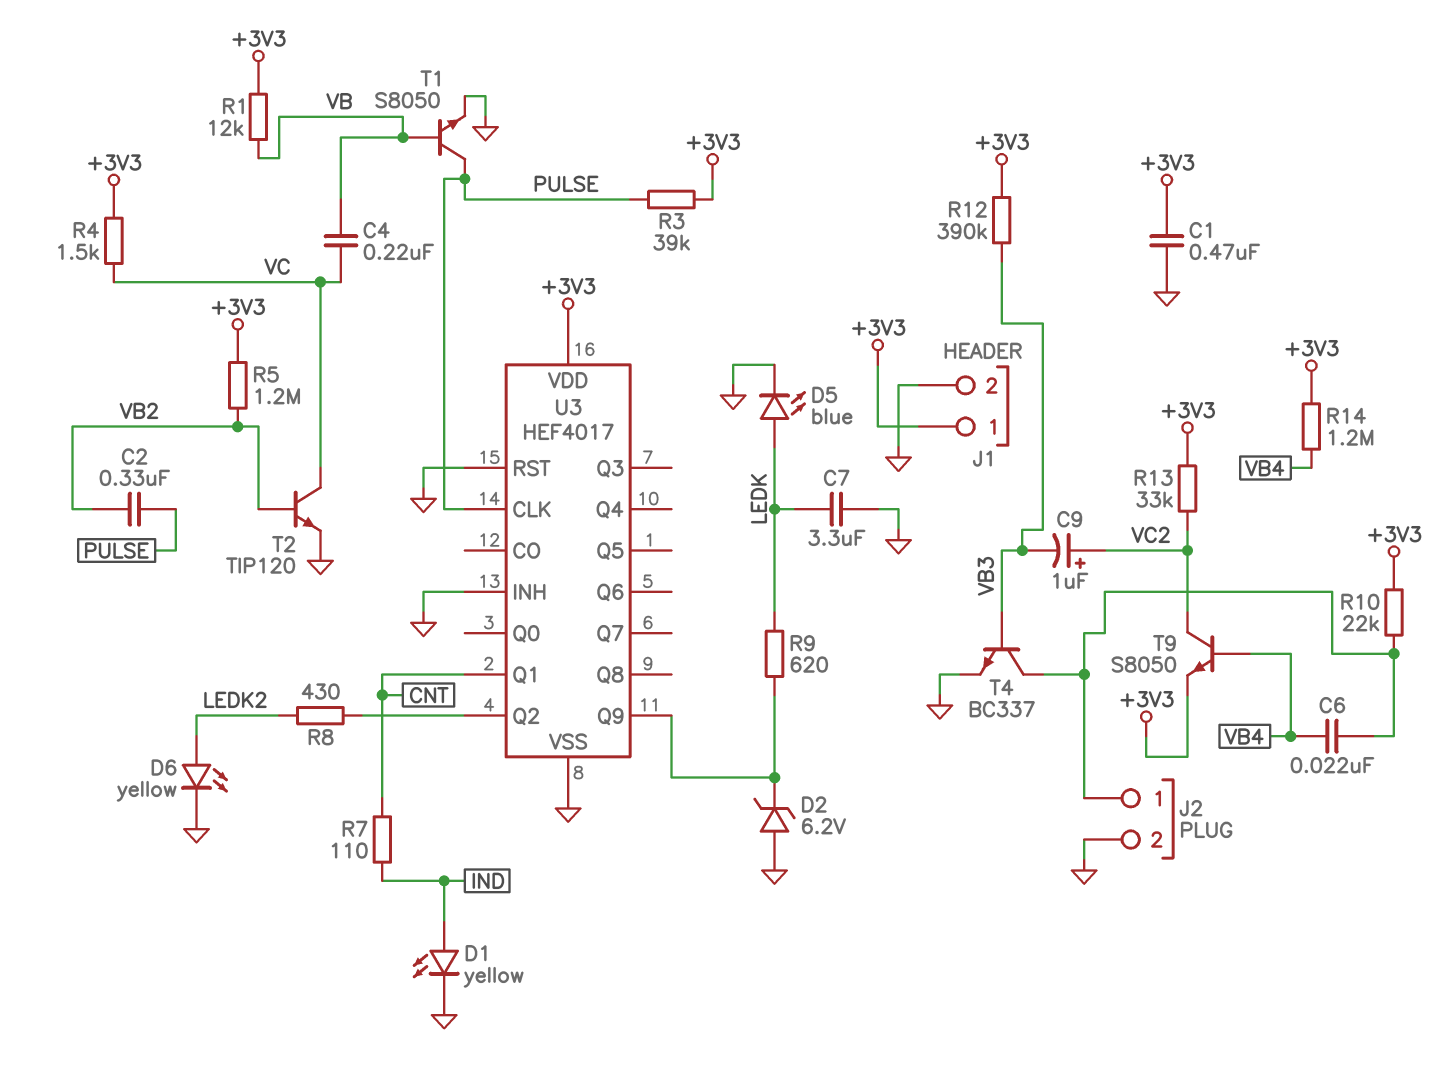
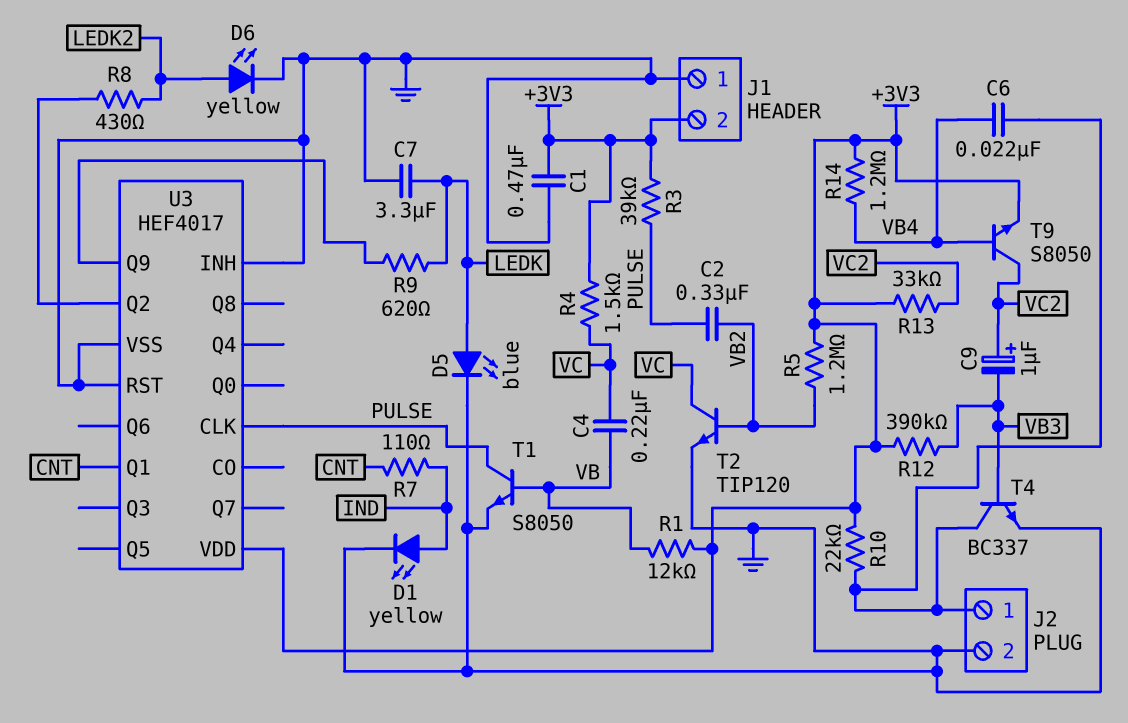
D2: zener 6.2V (A GND, K U3/Q9) -> none
J1 pin 1: +3V3 -> GND
J1 pin 2: GND -> +3V3

